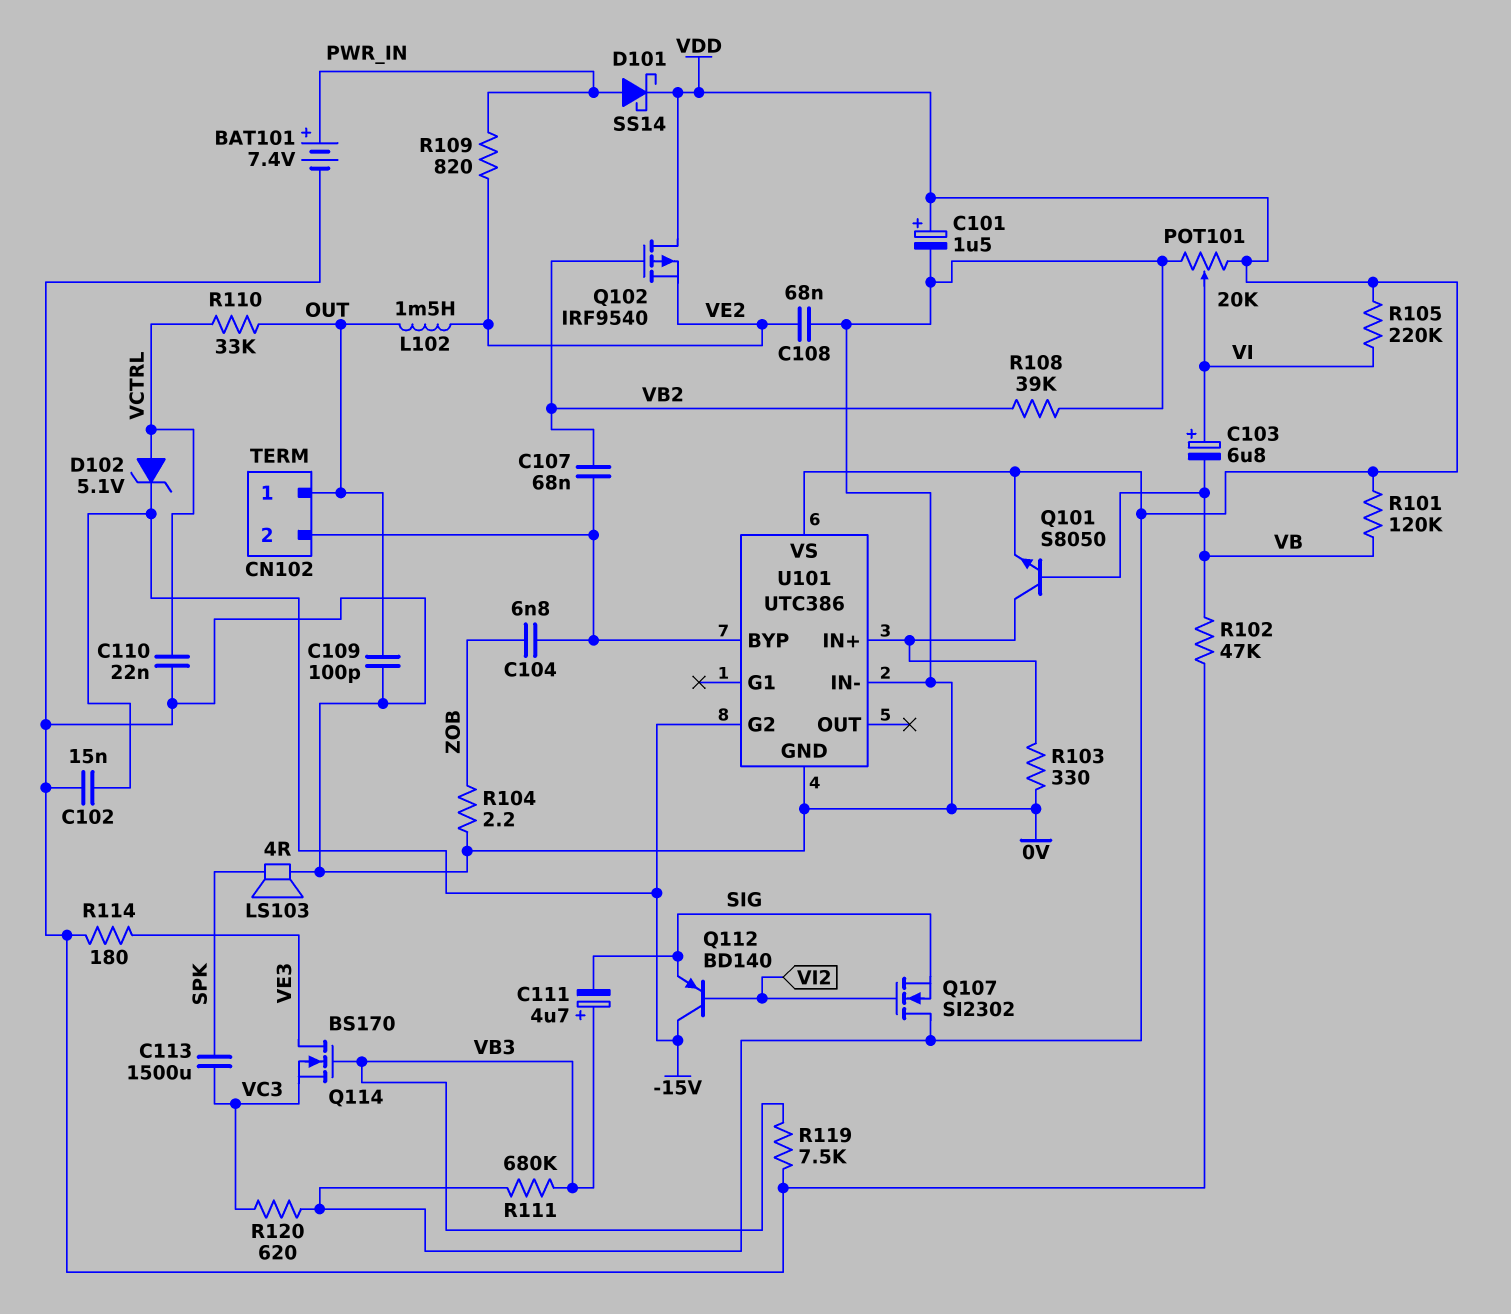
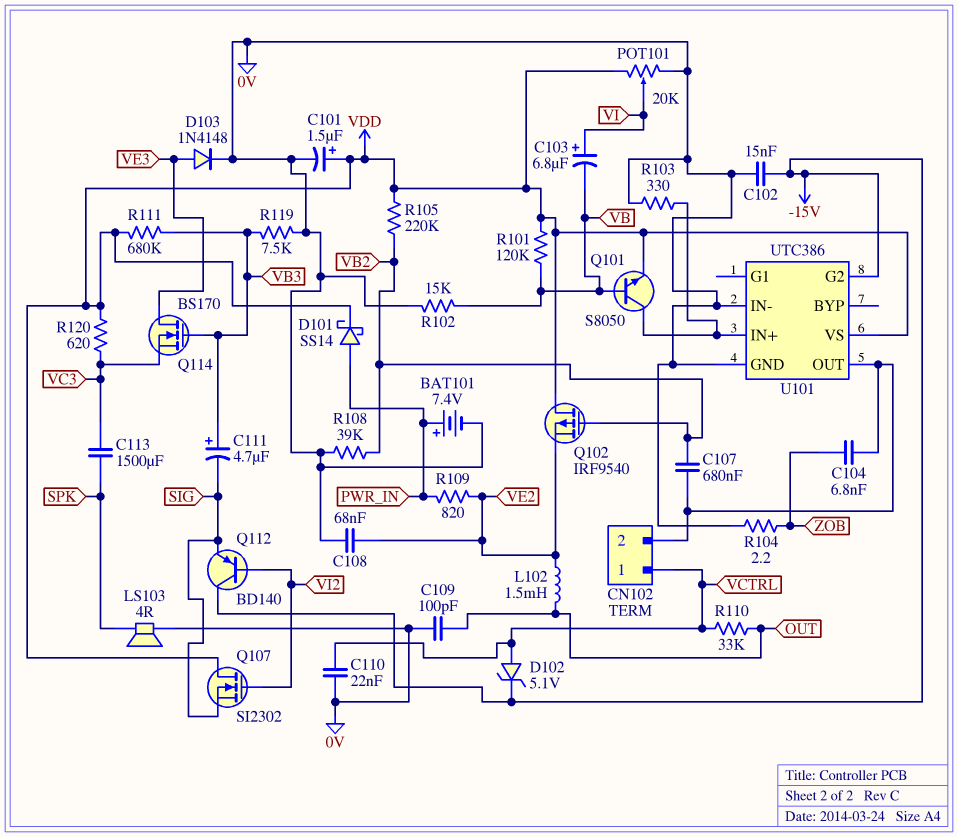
C107: 68nF (CN102/2, VB2) -> 680nF (CN102/2, VB2)
CN102 pin 1: OUT -> VCTRL
D103: none -> diode 1N4148 (A VE3, K 0V)
R102: 47k (0V, VB) -> 15k (0V, VB)
R105: 220k (VDD, VI) -> 220k (VB2, VDD)
R114: 180 (0V, VE3) -> none
U101 pin BYP: CN102/2 -> none
U101 pin OUT: none -> CN102/2

